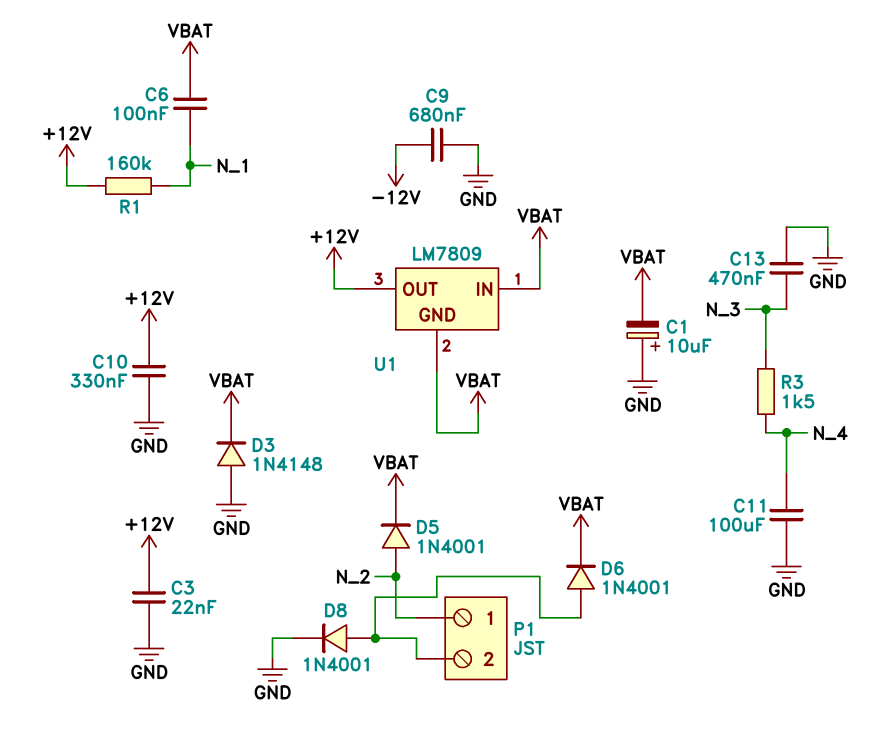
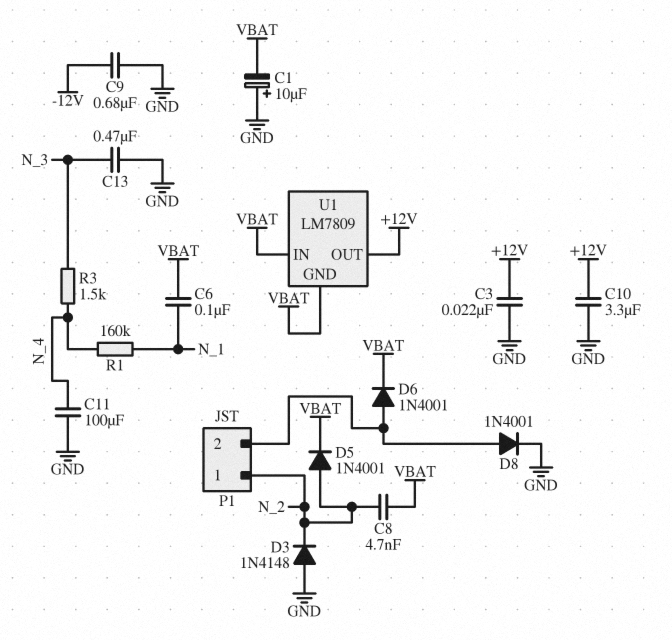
C8: none -> 4.7nF (N_2, VBAT)
C10: 330nF (+12V, GND) -> 3.3uF (+12V, GND)
D3: diode 1N4148 (A GND, K VBAT) -> diode 1N4148 (A GND, K N_2)
R1: 160k (+12V, N_1) -> 160k (N_1, N_4)

